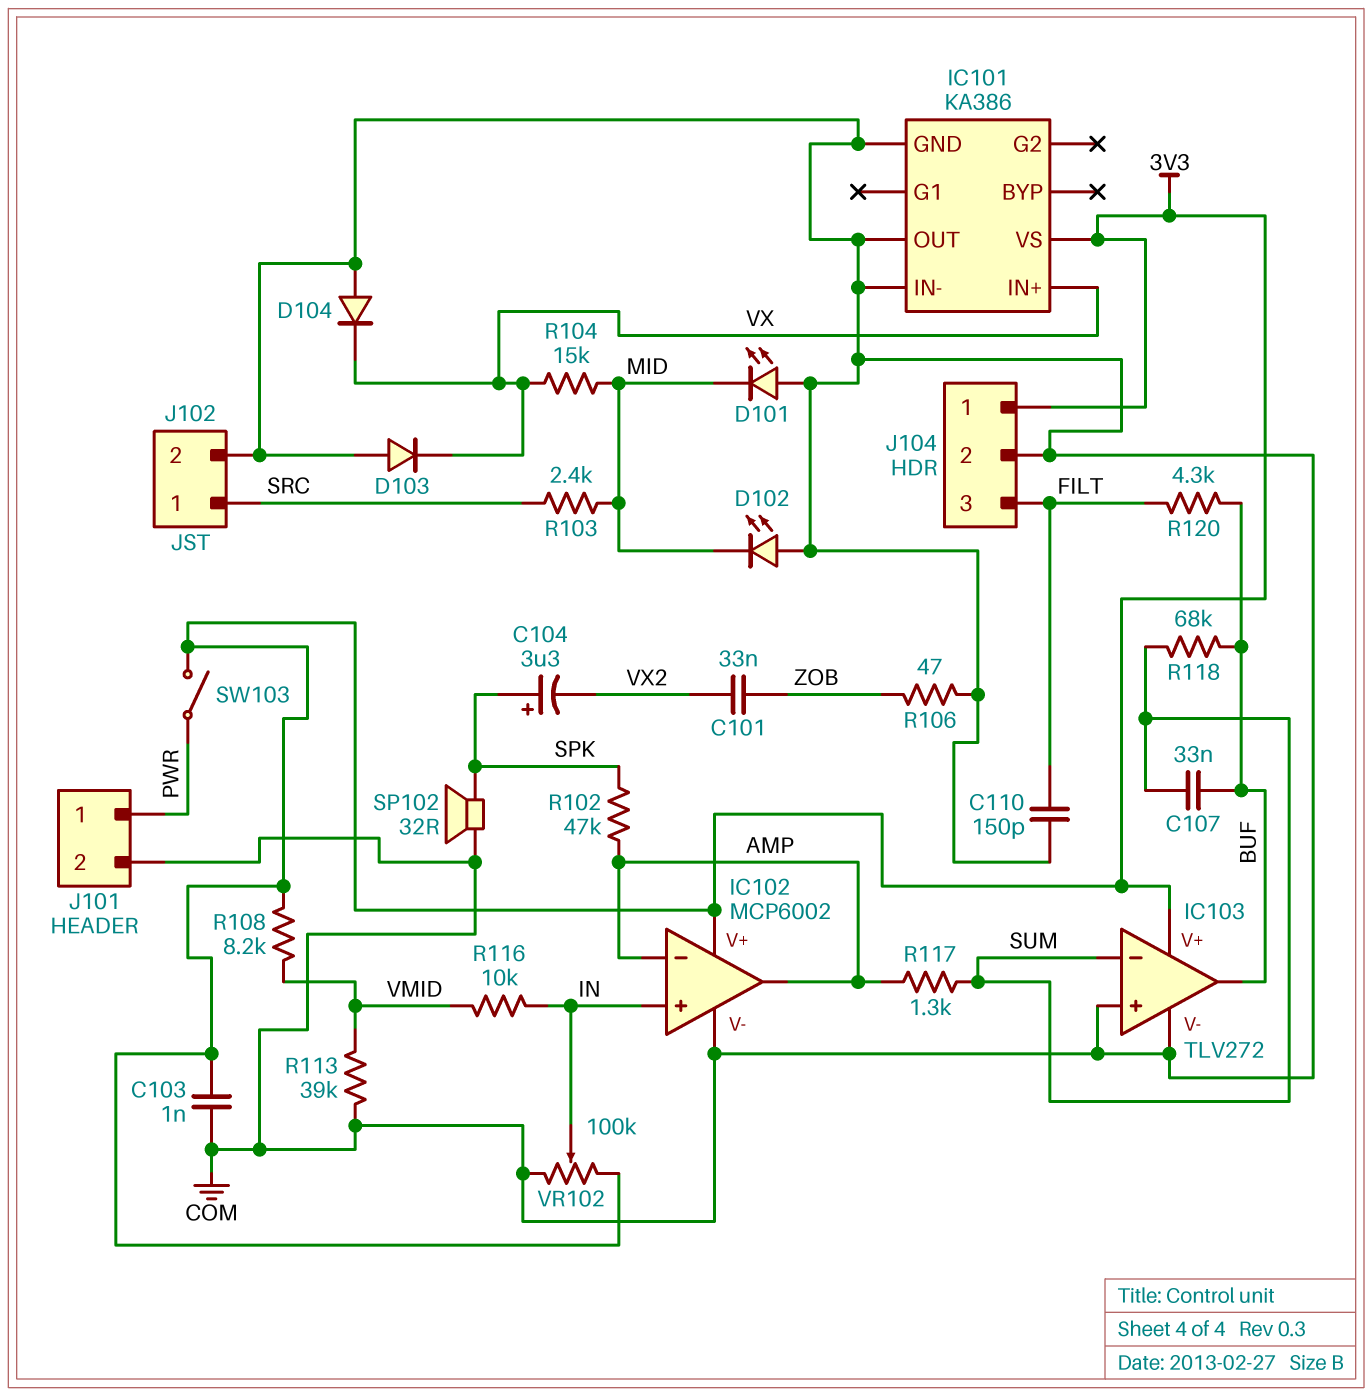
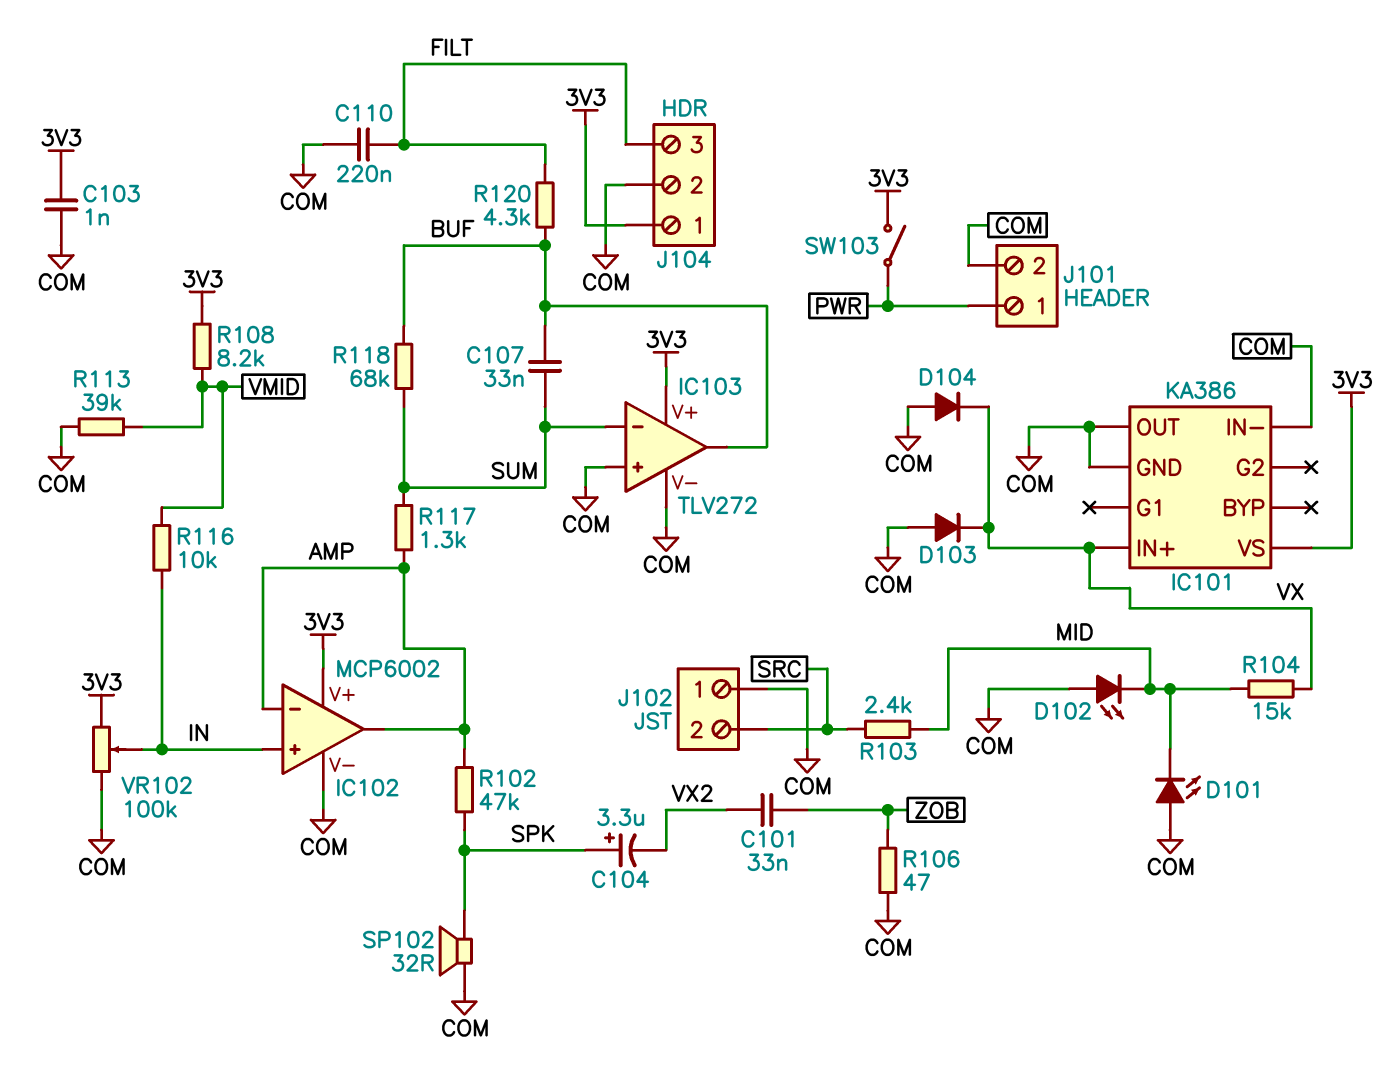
C110: 150pF (COM, FILT) -> 220nF (COM, FILT)
J102 pin 1: SRC -> COM
J102 pin 2: COM -> SRC

